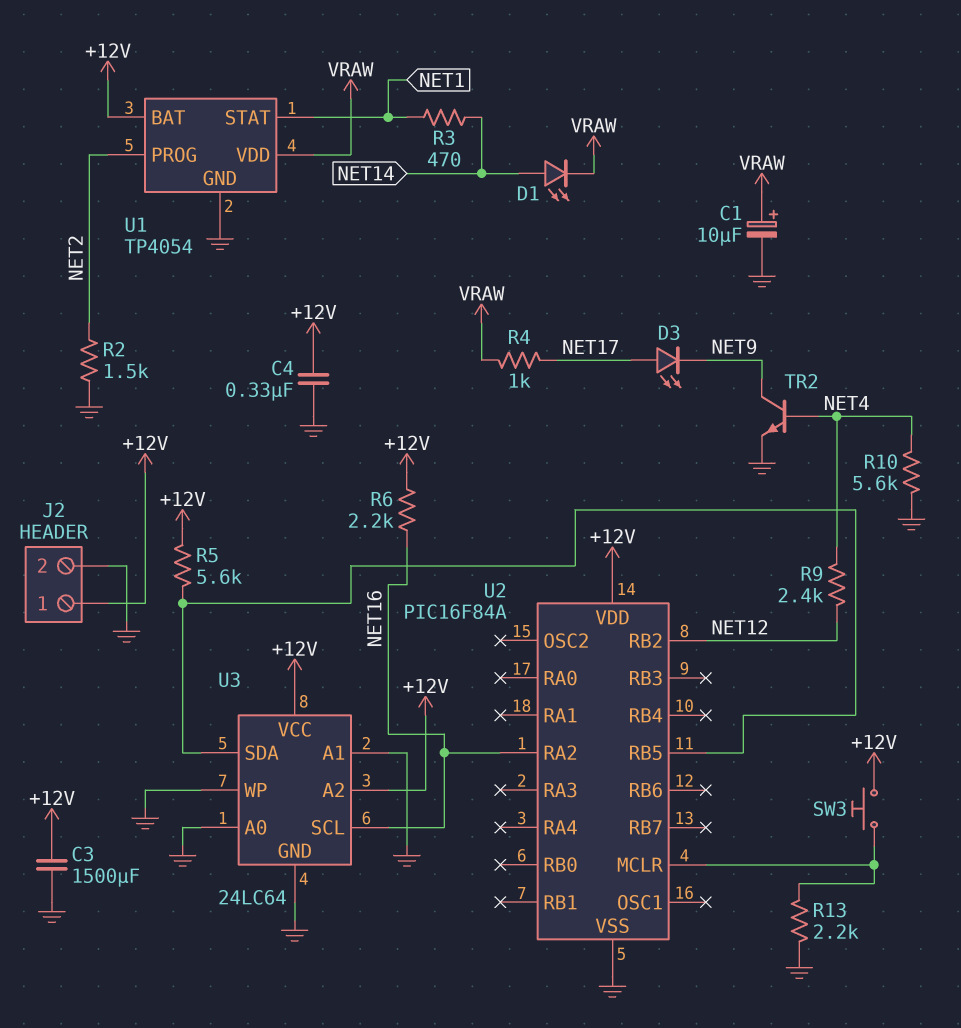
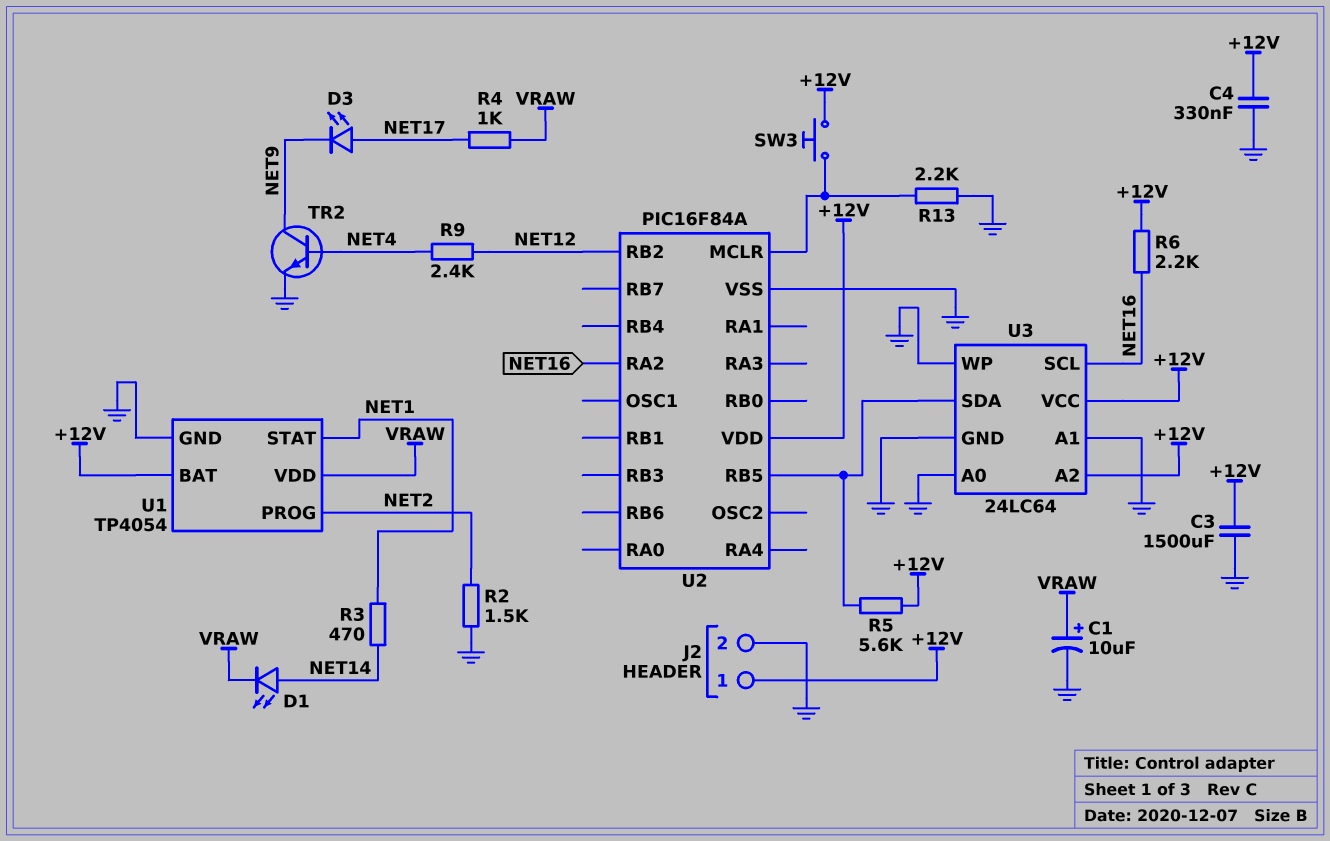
R10: 5.6k (GND, NET4) -> none

